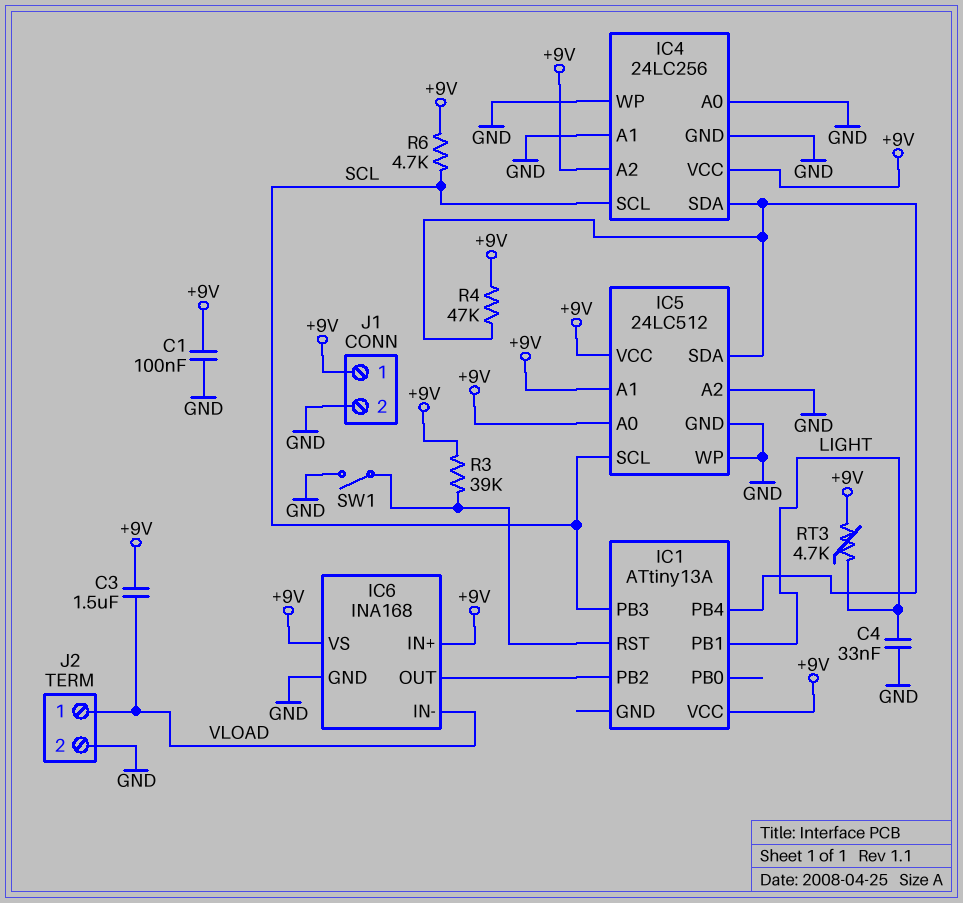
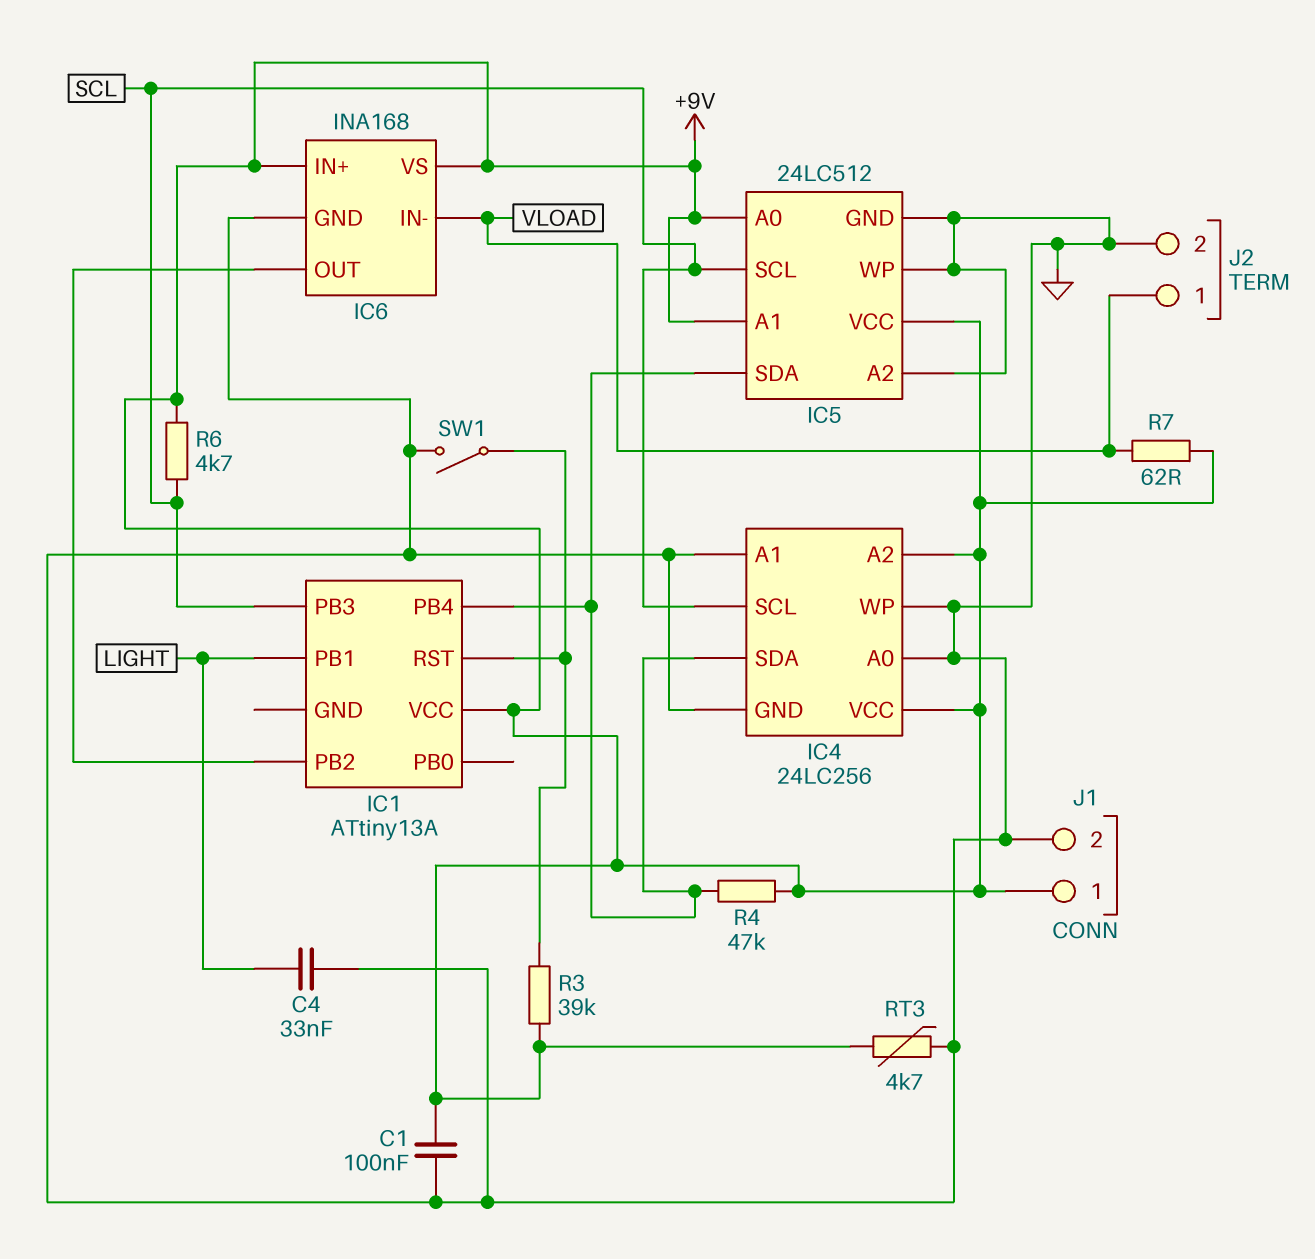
C3: 1.5uF (+9V, VLOAD) -> none
R7: none -> 62 (+9V, VLOAD)
RT3: 4.7k (+9V, LIGHT) -> 4.7k (+9V, GND)

